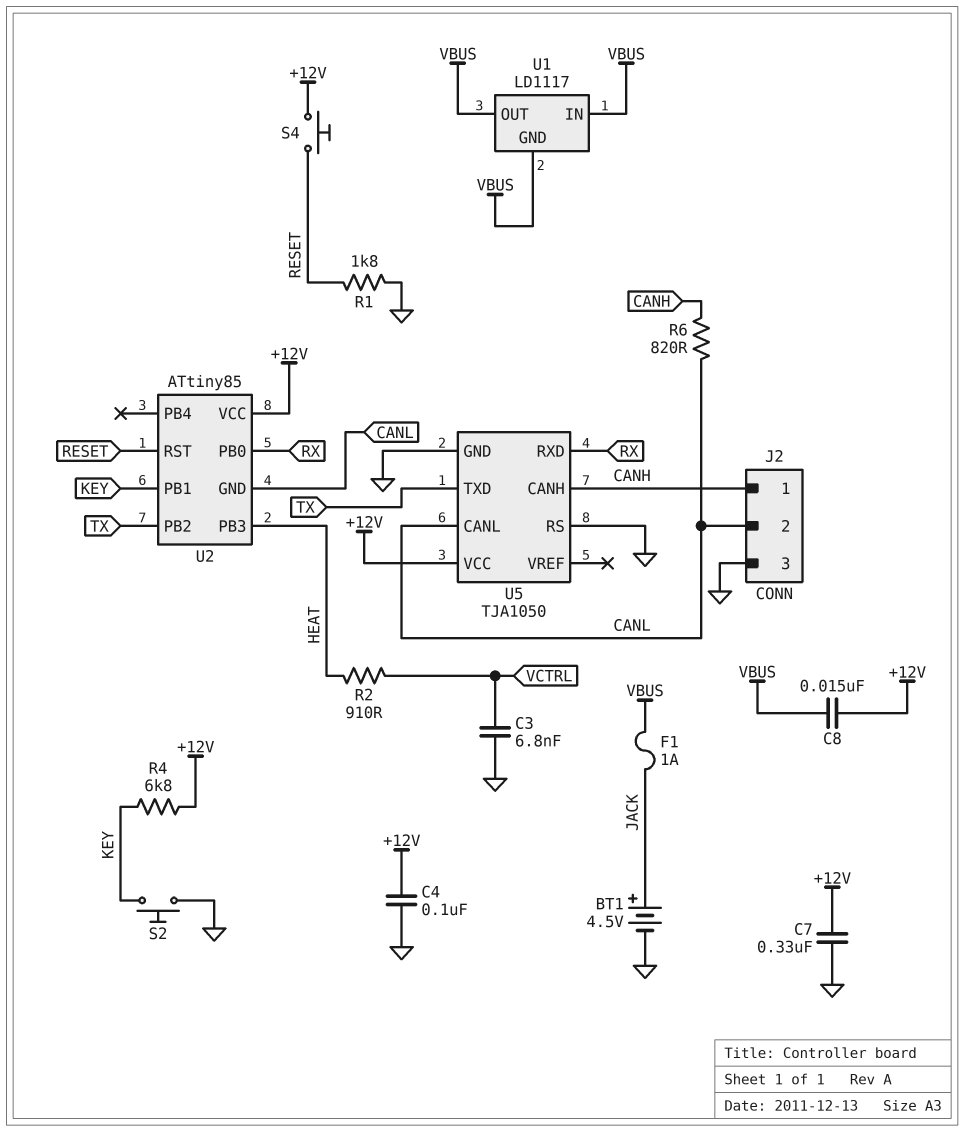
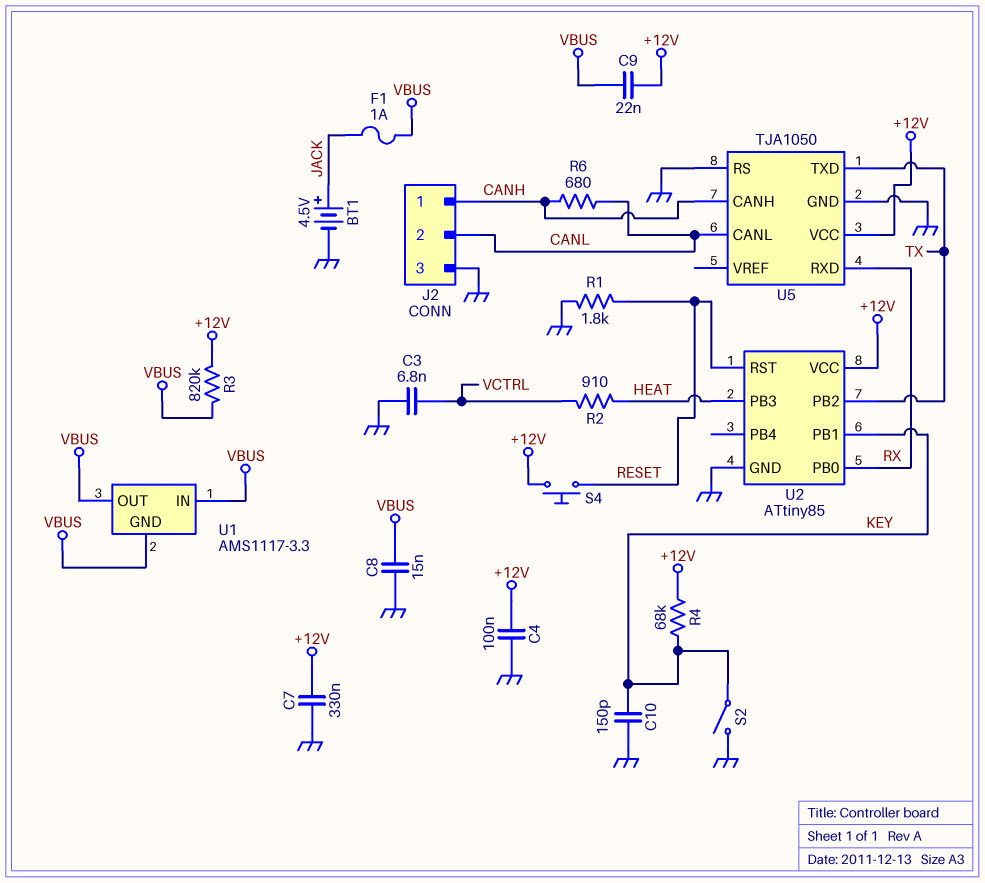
C8: 15nF (+12V, VBUS) -> 15nF (GND, VBUS)
C9: none -> 22nF (+12V, VBUS)
C10: none -> 150pF (GND, KEY)
R3: none -> 820k (+12V, VBUS)
R4: 6.8k (+12V, KEY) -> 68k (+12V, KEY)
R6: 820 (CANH, CANL) -> 680 (CANH, CANL)
S2: button (GND, KEY) -> switch (GND, KEY)
U1: LD1117 -> AMS1117-3.3
U2 pin GND: CANL -> GND

